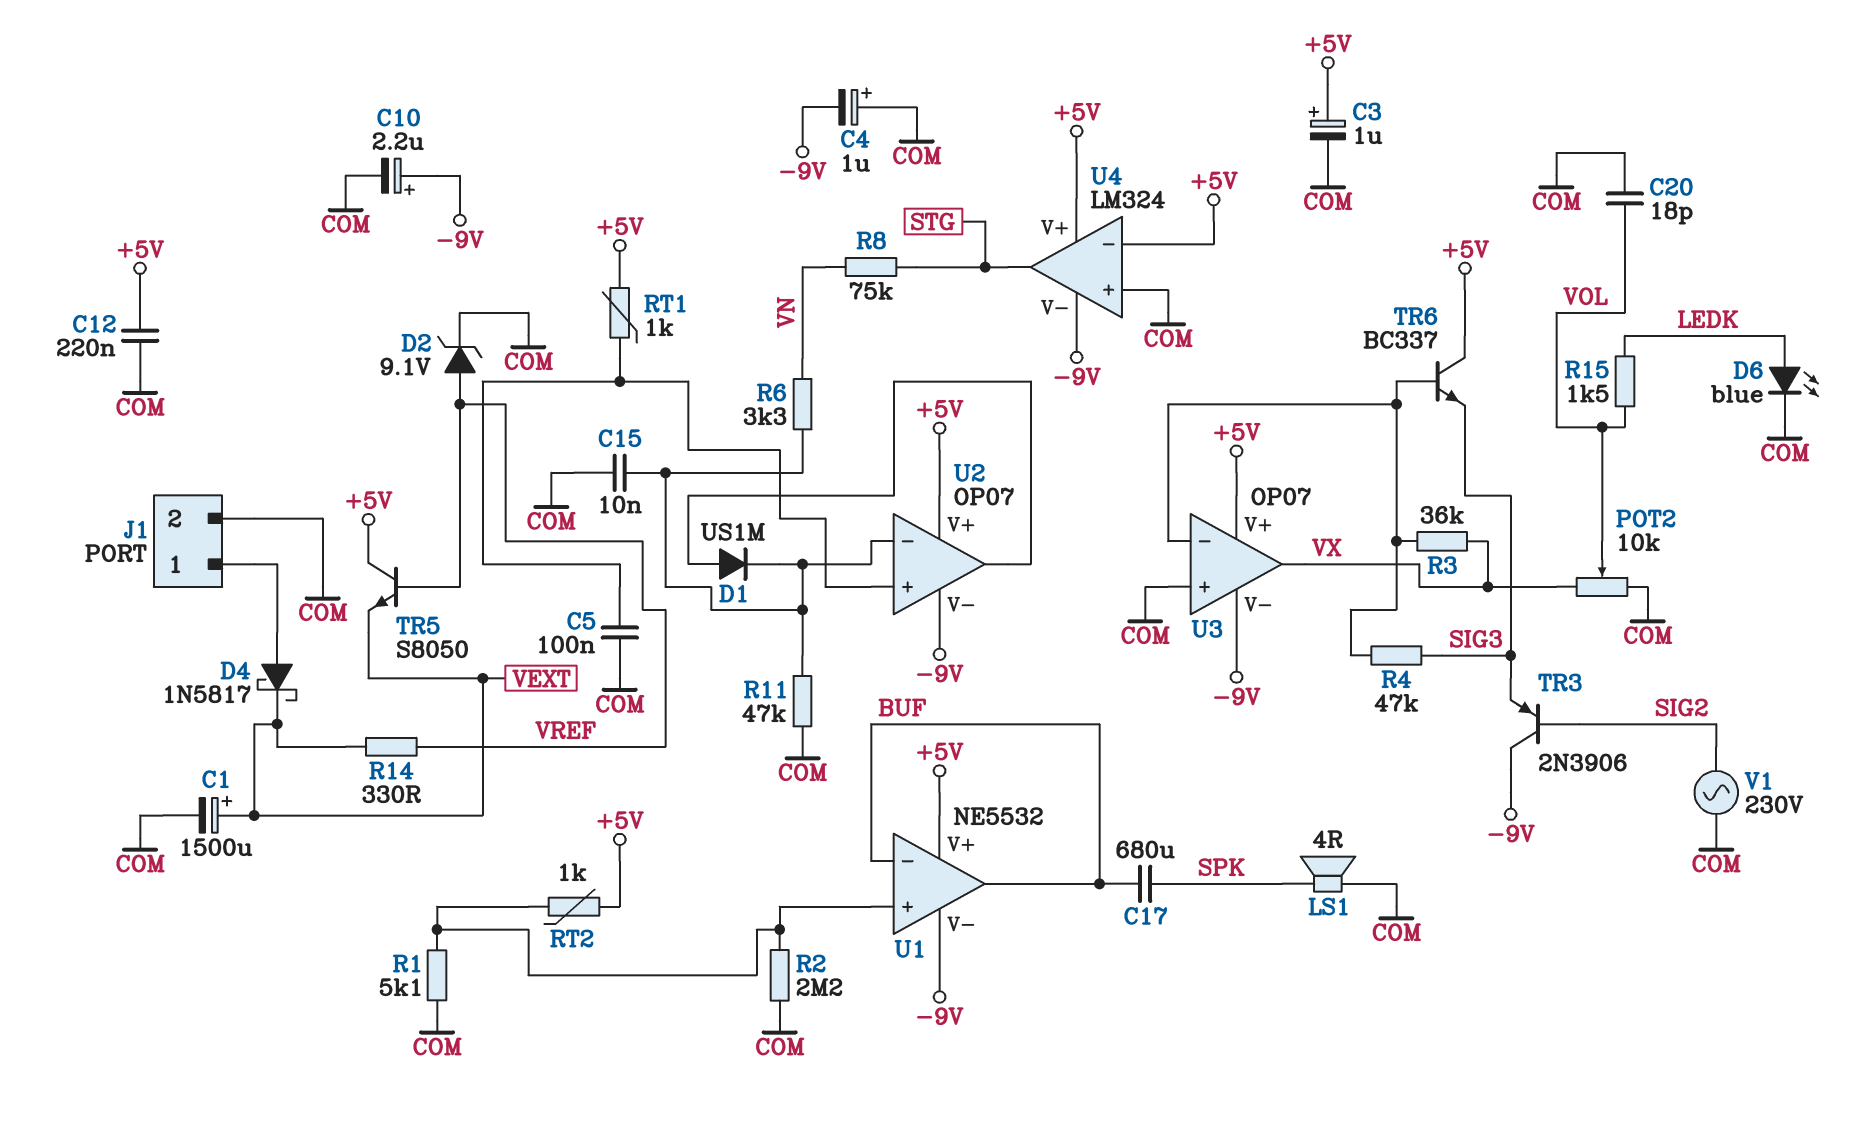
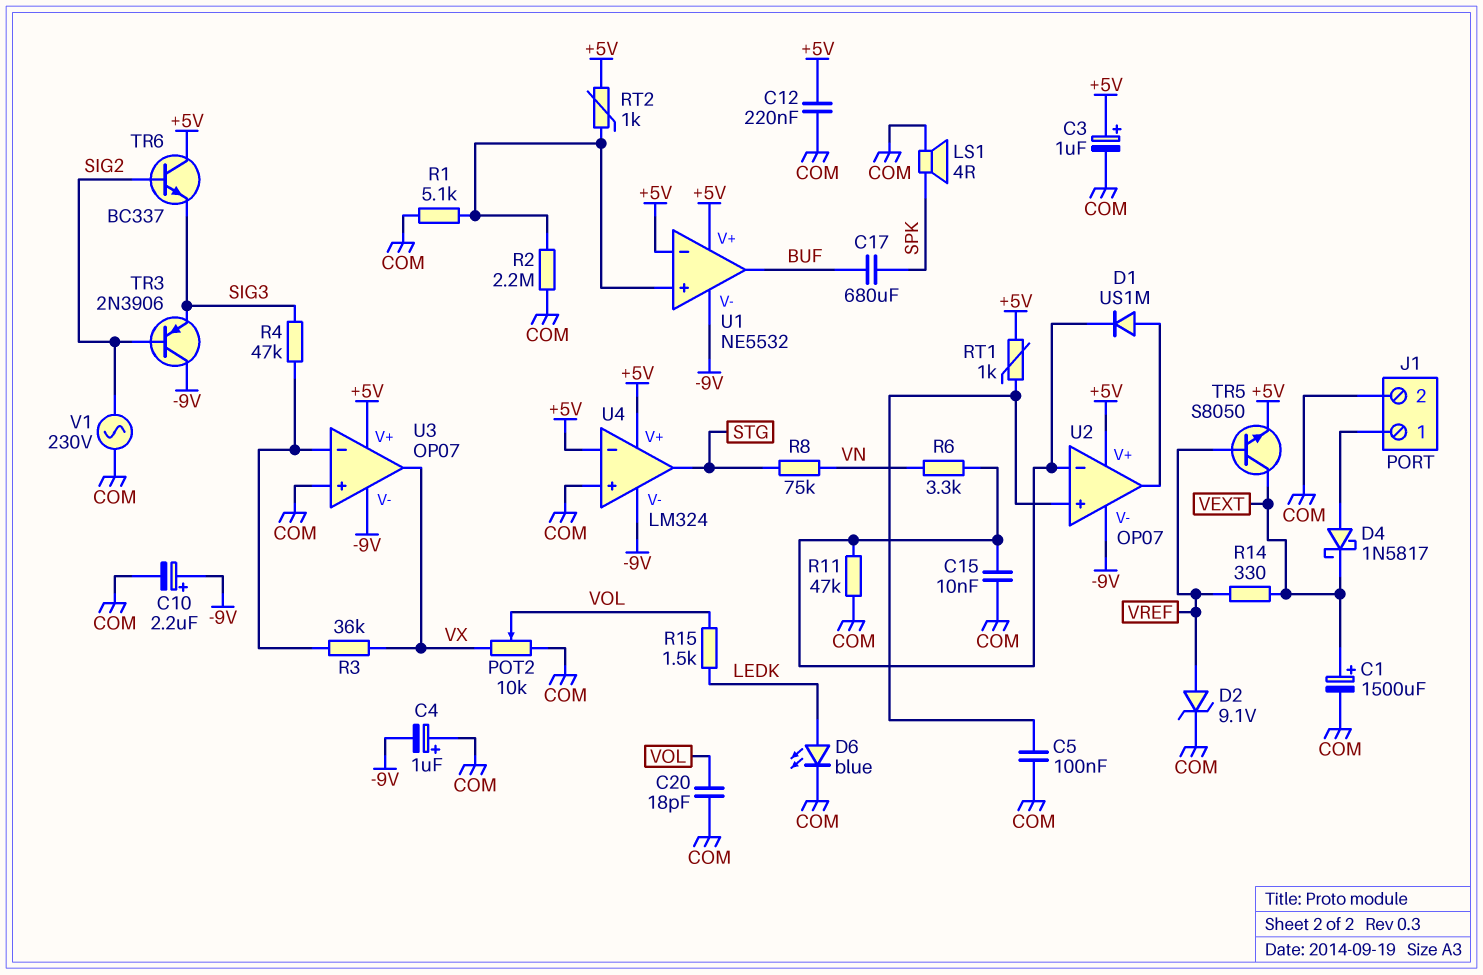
TR5: NPN S8050 (B VREF, C +5V, E VEXT) -> NPN S8050 (B VREF, C VEXT, E +5V)
TR6: NPN BC337 (B U3/in-, C +5V, E SIG3) -> NPN BC337 (B SIG2, C +5V, E SIG3)
U1 pin in-: BUF -> +5V

